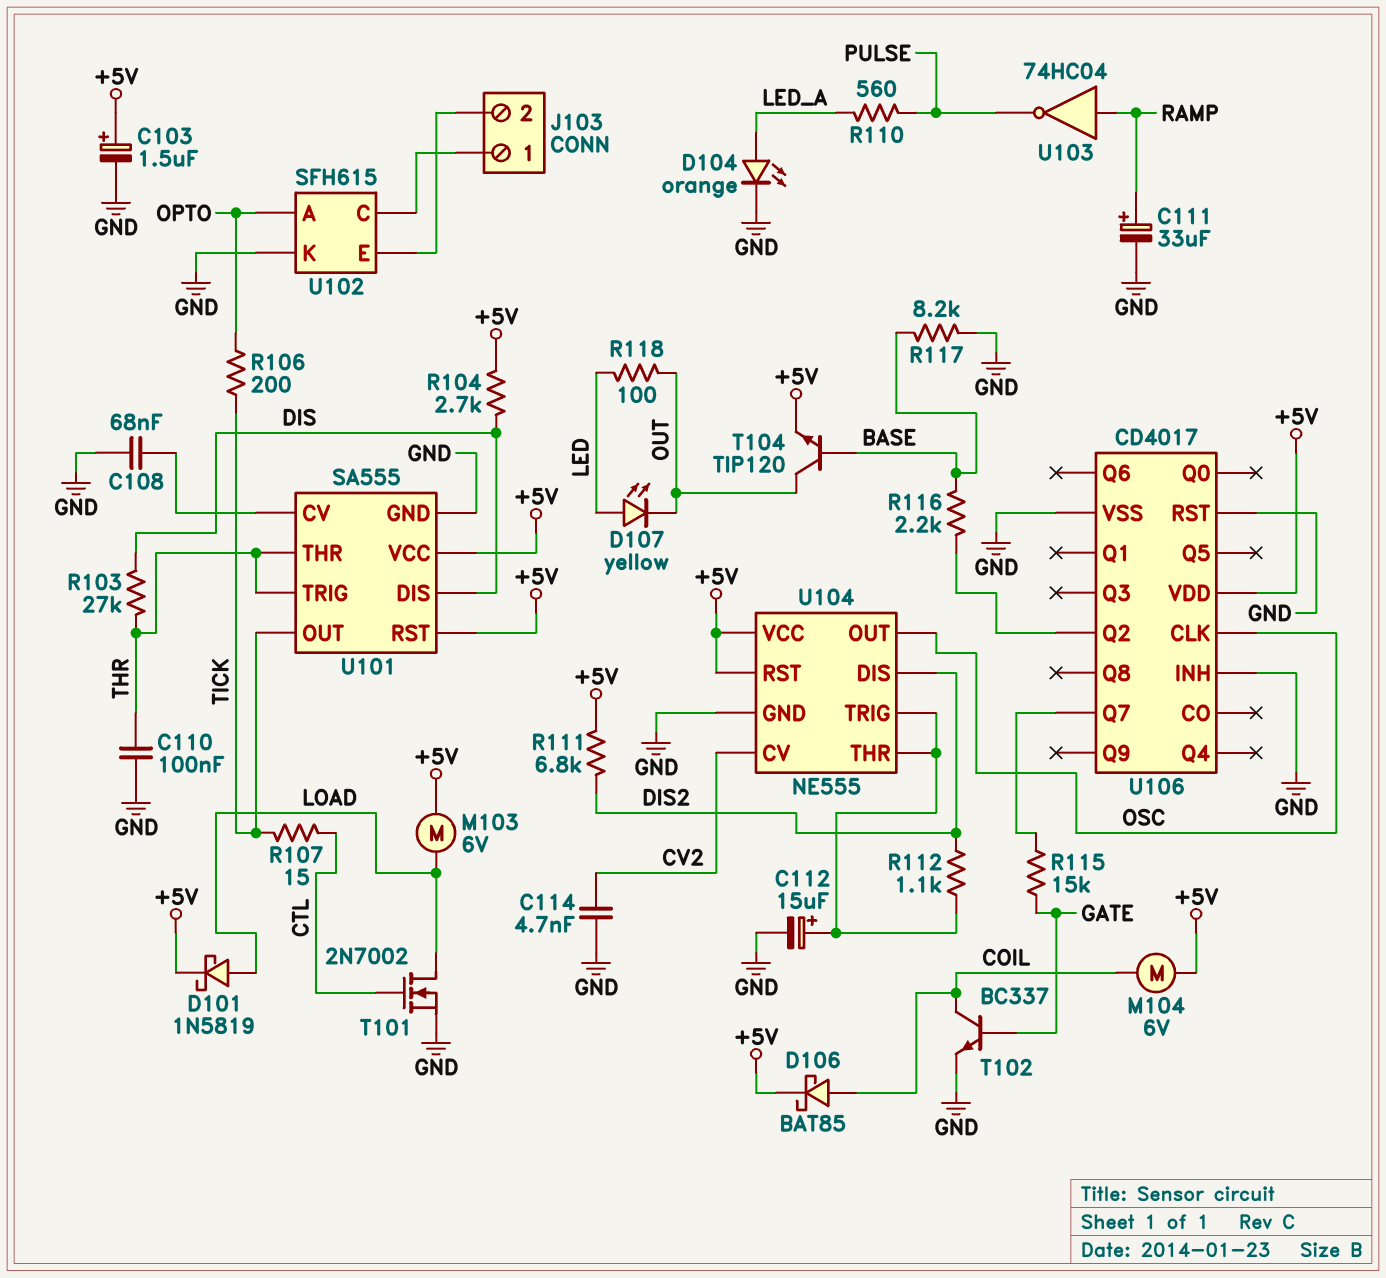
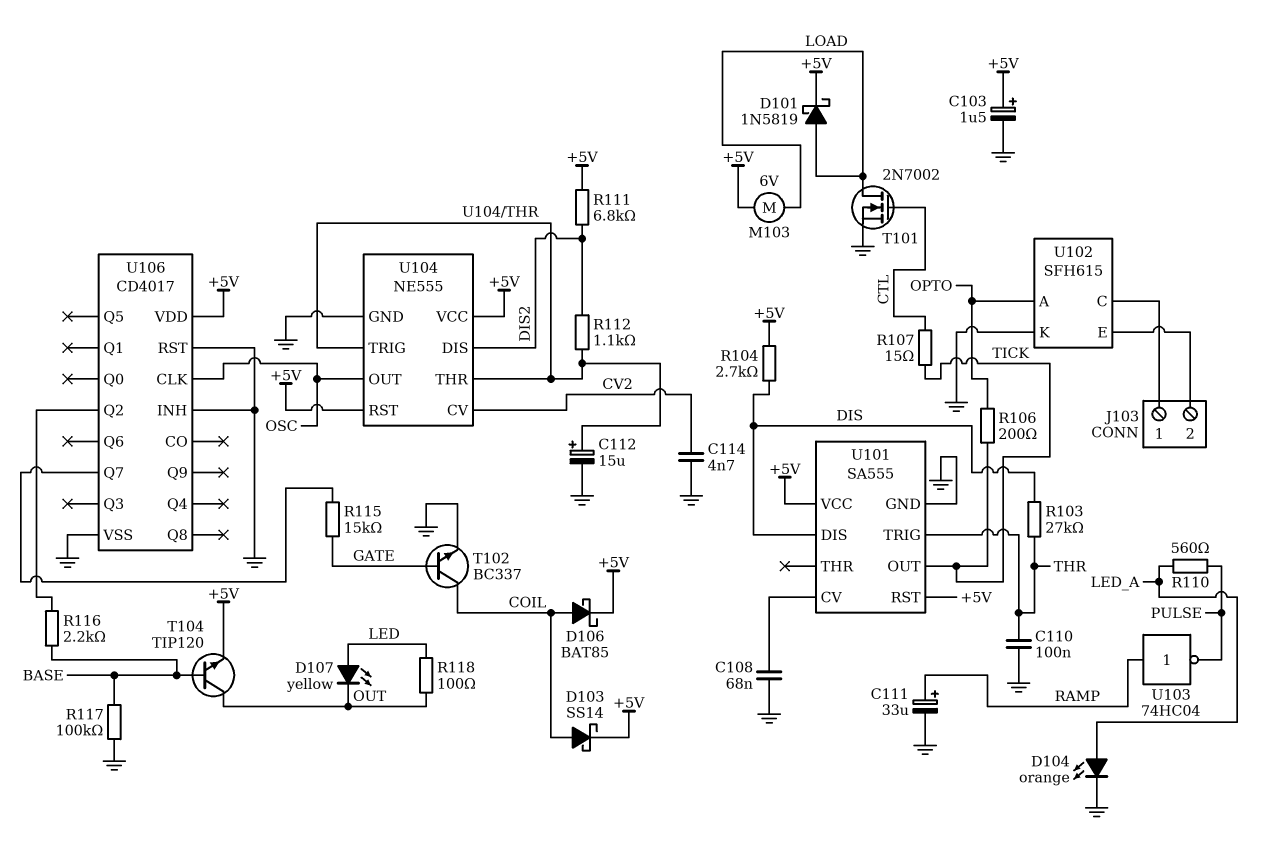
D103: none -> schottky SS14 (A COIL, K +5V)
M104: motor 6V (+5V, COIL) -> none
R117: 8.2k (BASE, GND) -> 100k (BASE, GND)
U101 pin THR: THR -> none

